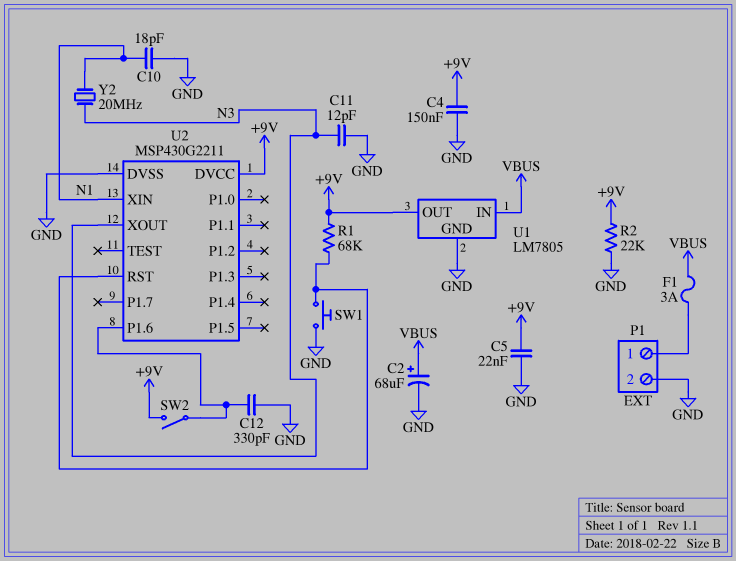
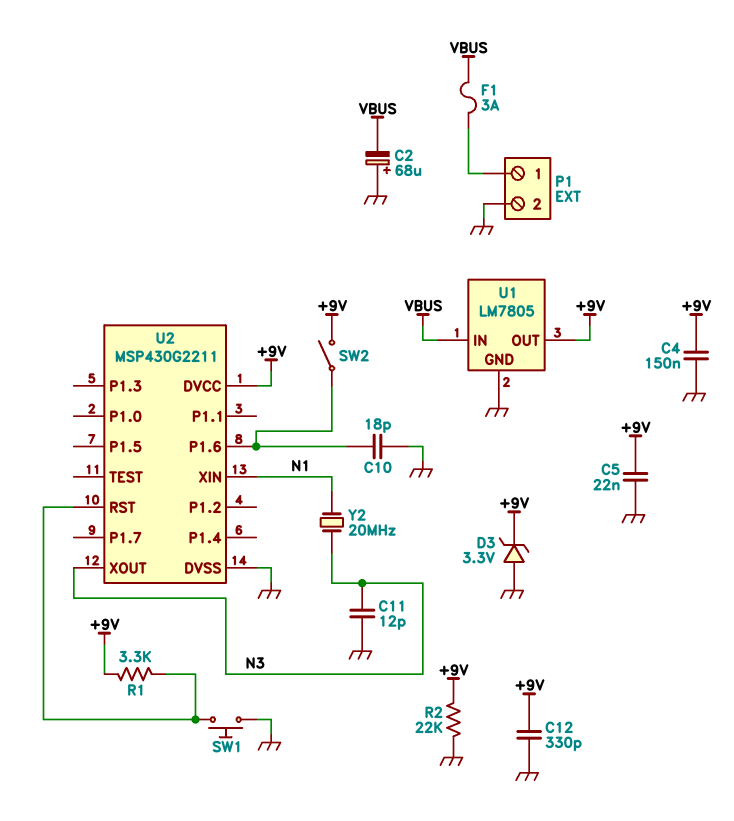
C2: 68uF (plus VBUS, minus GND) -> 68uF (plus GND, minus VBUS)
C10: 18pF (GND, N1) -> 18pF (GND, U2/P1.6)
C12: 330pF (GND, U2/P1.6) -> 330pF (+9V, GND)
D3: none -> zener 3.3V (A GND, K +9V)
R1: 68k (+9V, U2/RST) -> 3.3k (+9V, U2/RST)

